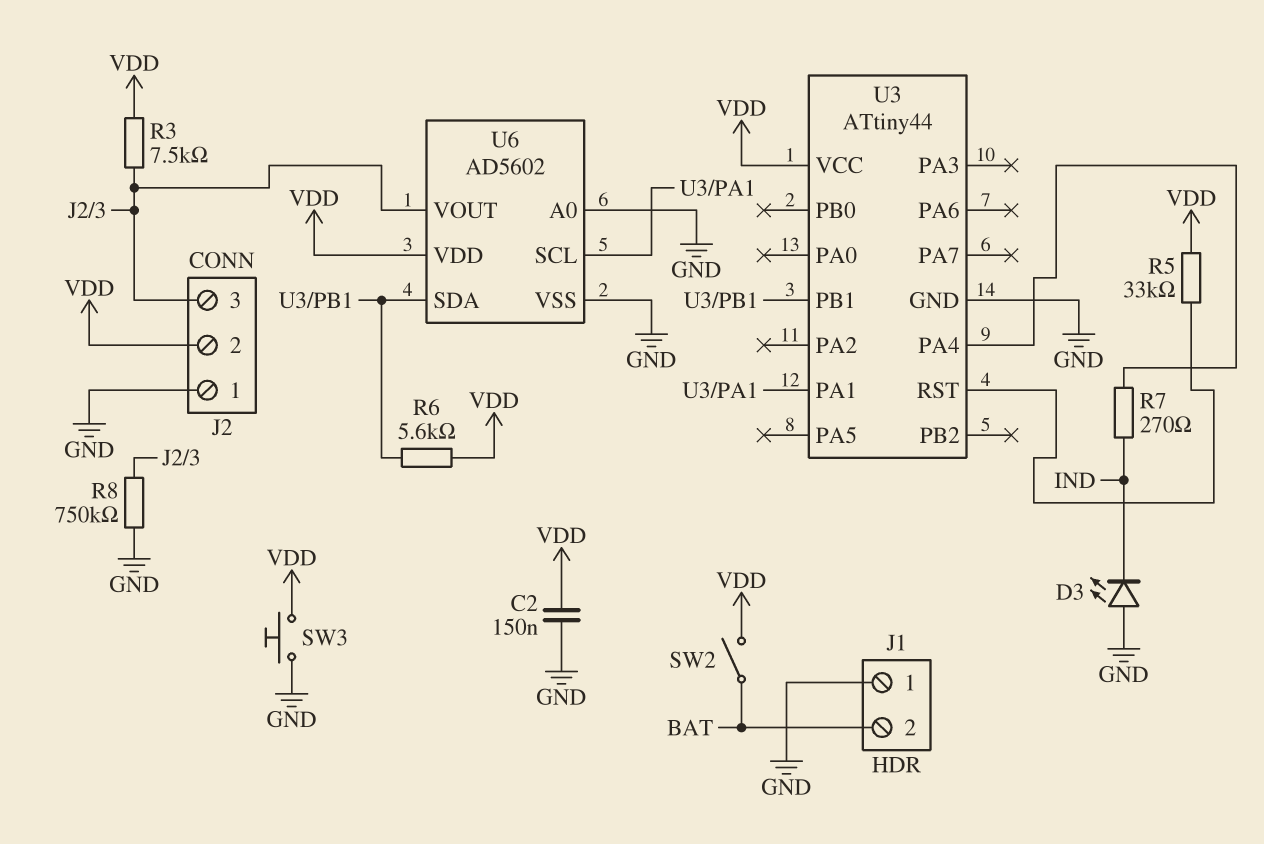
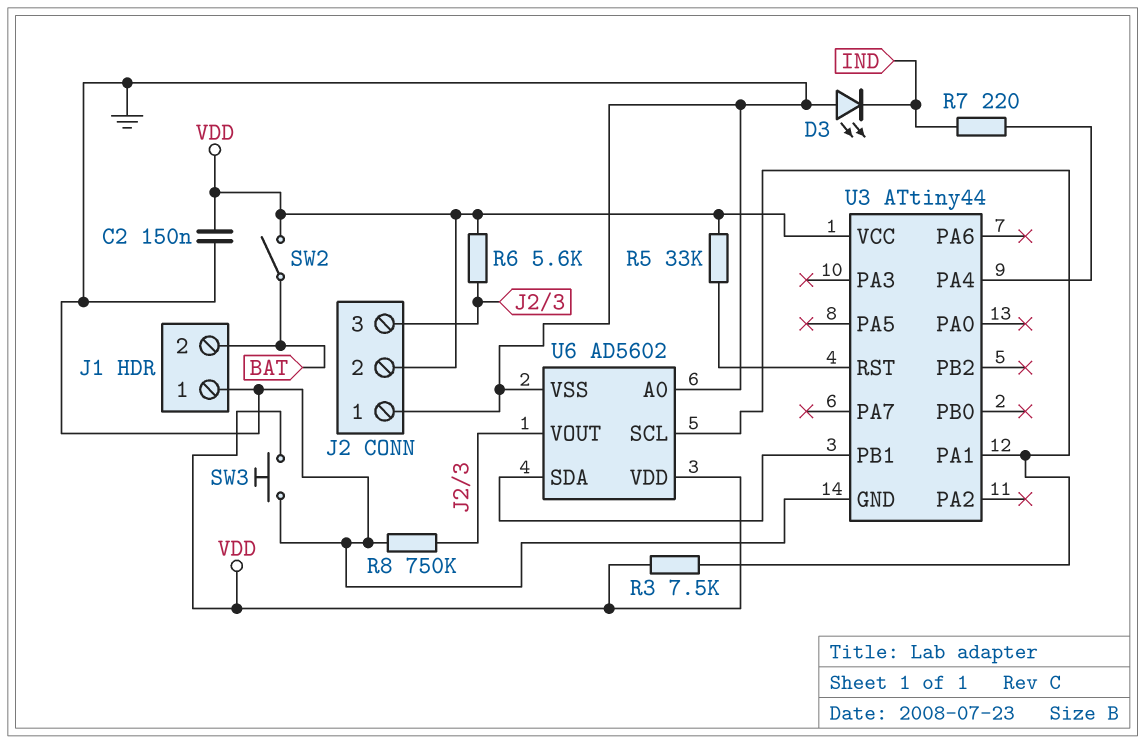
R3: 7.5k (J2/3, VDD) -> 7.5k (U3/PA1, VDD)
R6: 5.6k (U3/PB1, VDD) -> 5.6k (J2/3, VDD)
R7: 270 (IND, U3/PA4) -> 220 (IND, U3/PA4)

